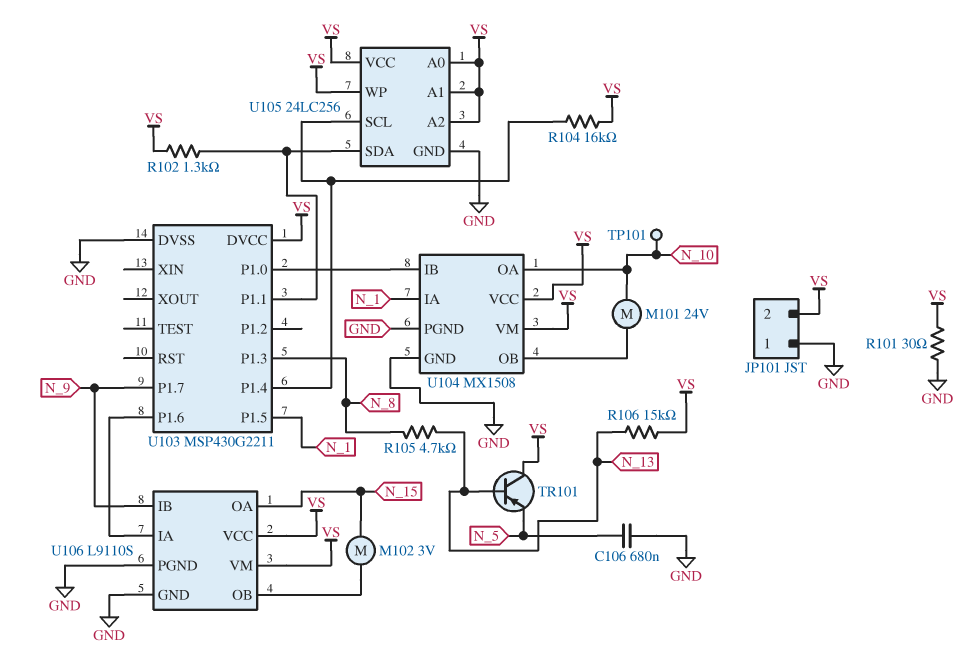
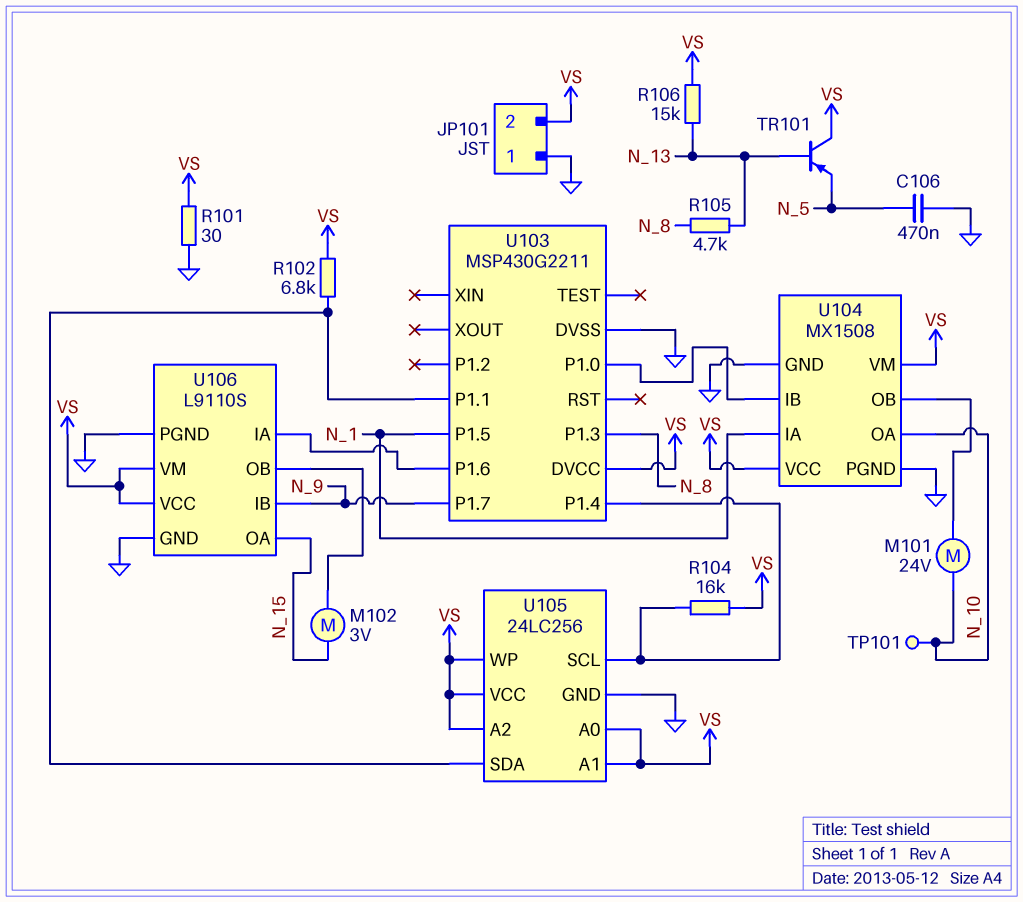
C106: 680nF (GND, N_5) -> 470nF (GND, N_5)
R102: 1.3k (U103/P1.1, VS) -> 6.8k (U103/P1.1, VS)

